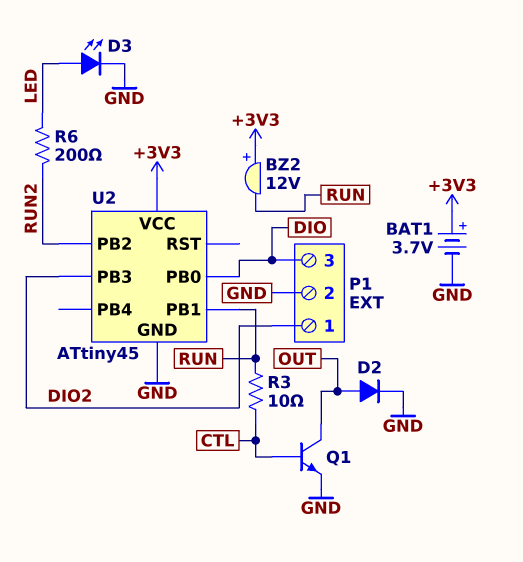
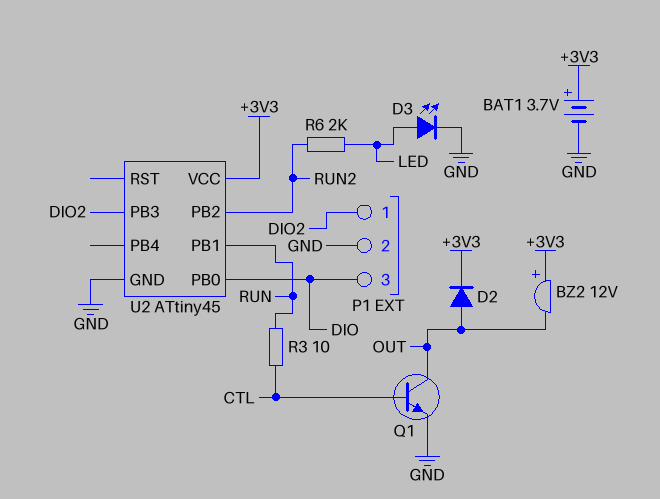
BZ2: buzzer 12V (plus +3V3, minus RUN) -> buzzer 12V (plus +3V3, minus OUT)
D2: diode (A OUT, K GND) -> diode (A OUT, K +3V3)
R6: 200 (LED, RUN2) -> 2k (LED, RUN2)

